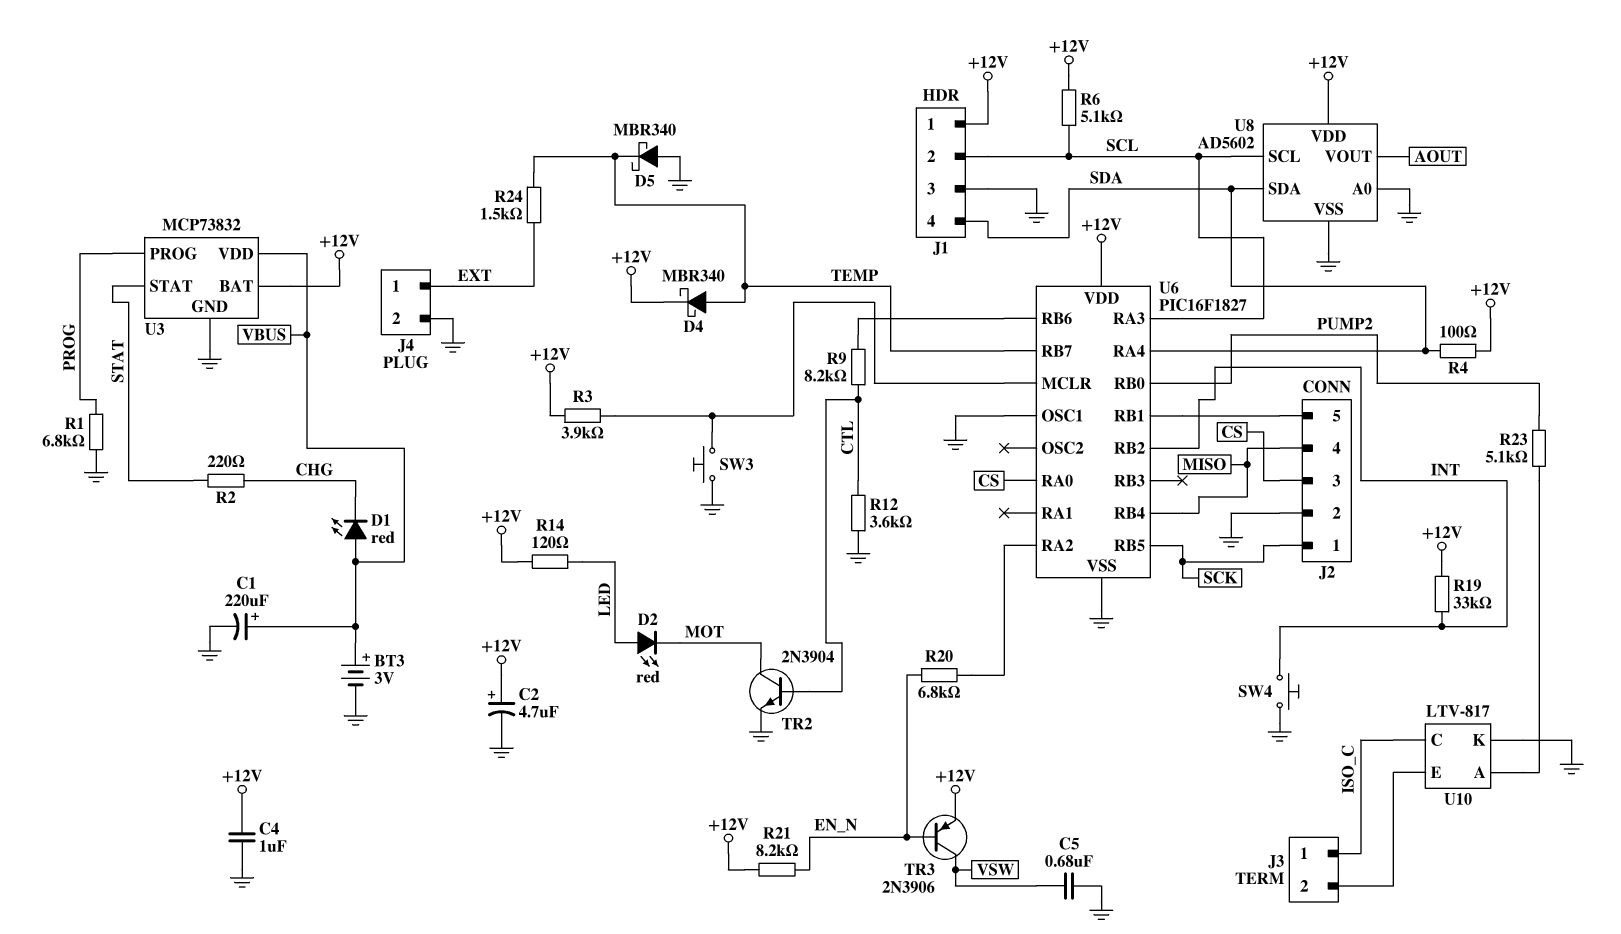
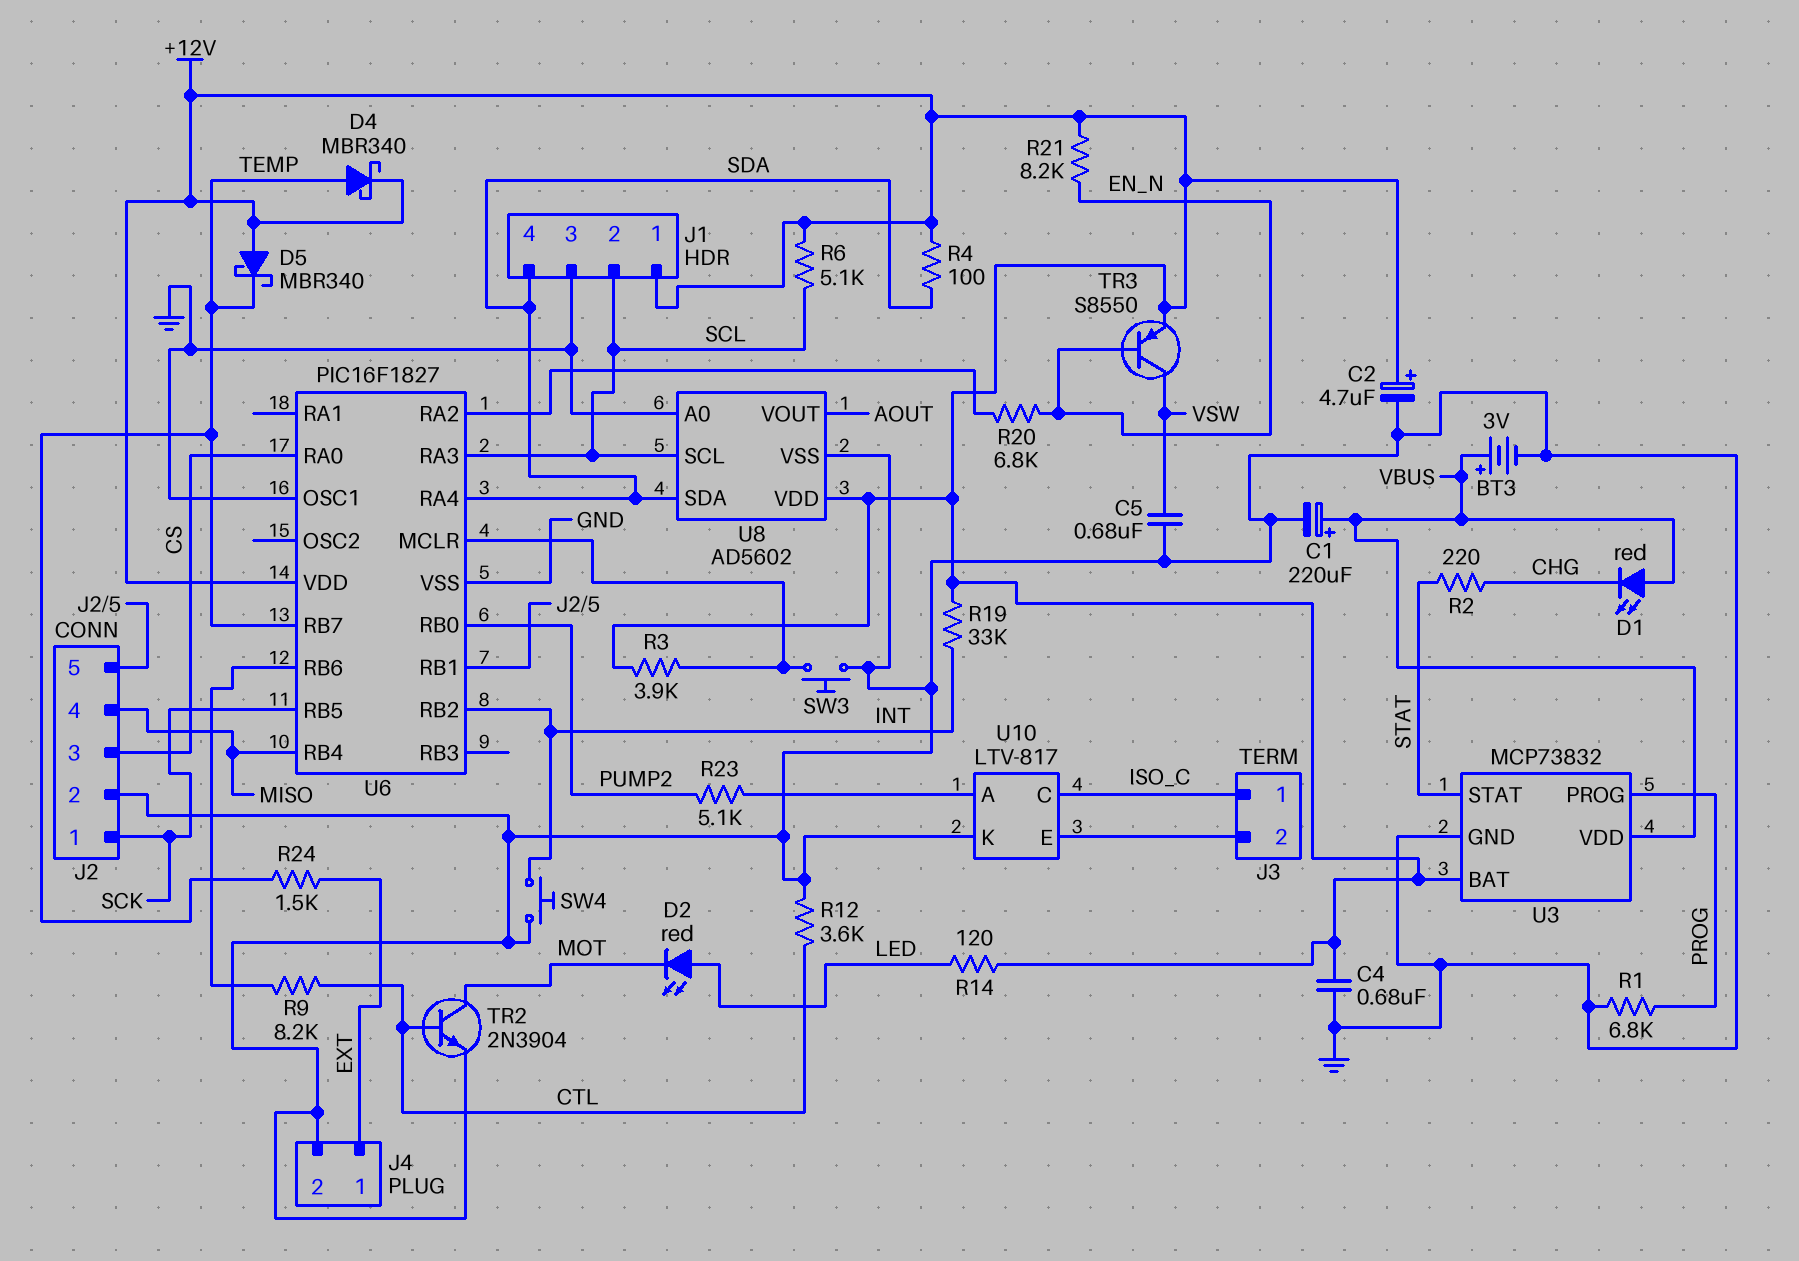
C4: 1uF (+12V, GND) -> 680nF (+12V, GND)
D5: schottky MBR340 (A GND, K TEMP) -> schottky MBR340 (A +12V, K TEMP)
TR3: PNP 2N3906 (B EN_N, C VSW, E +12V) -> PNP S8550 (B EN_N, C VSW, E +12V)

